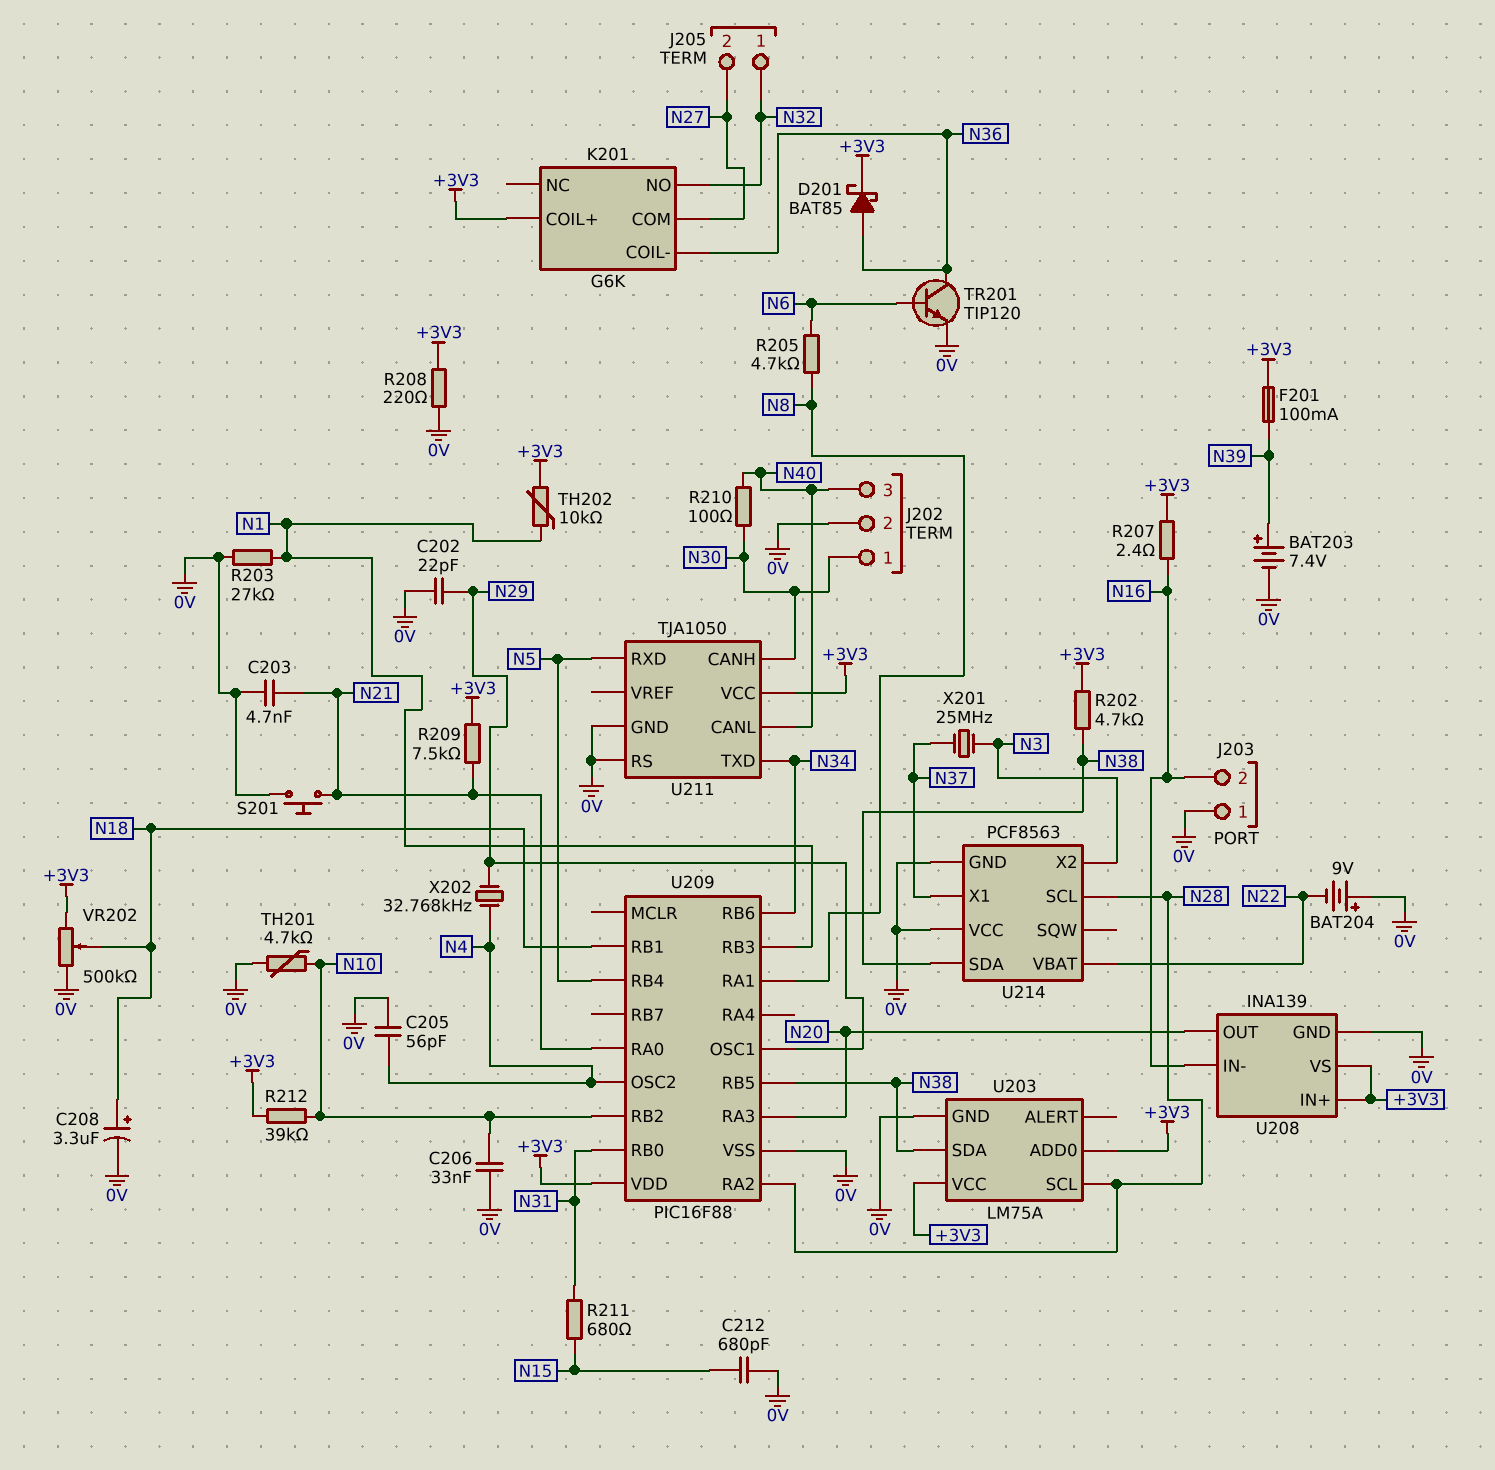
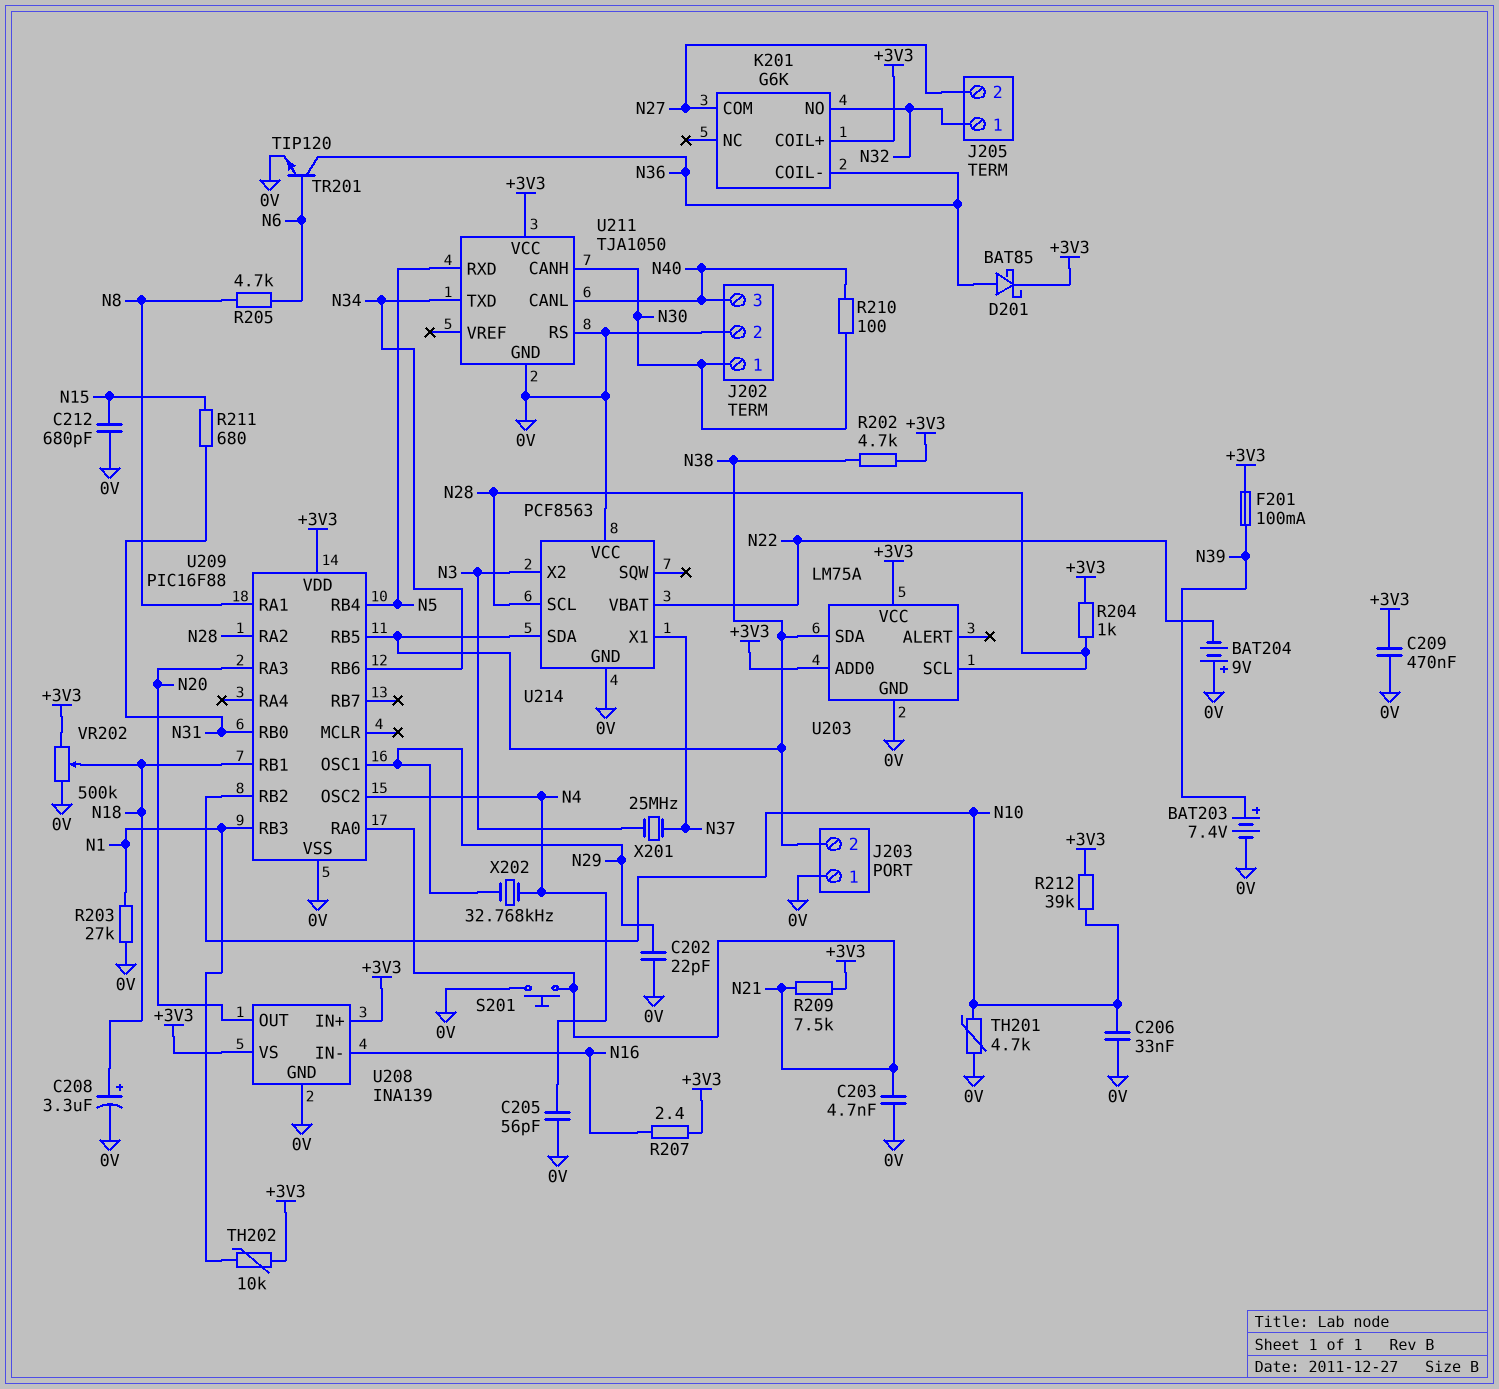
C209: none -> 470nF (+3V3, 0V)
J203 pin 2: N16 -> N38
R204: none -> 1k (+3V3, N28)
R208: 220 (+3V3, 0V) -> none

